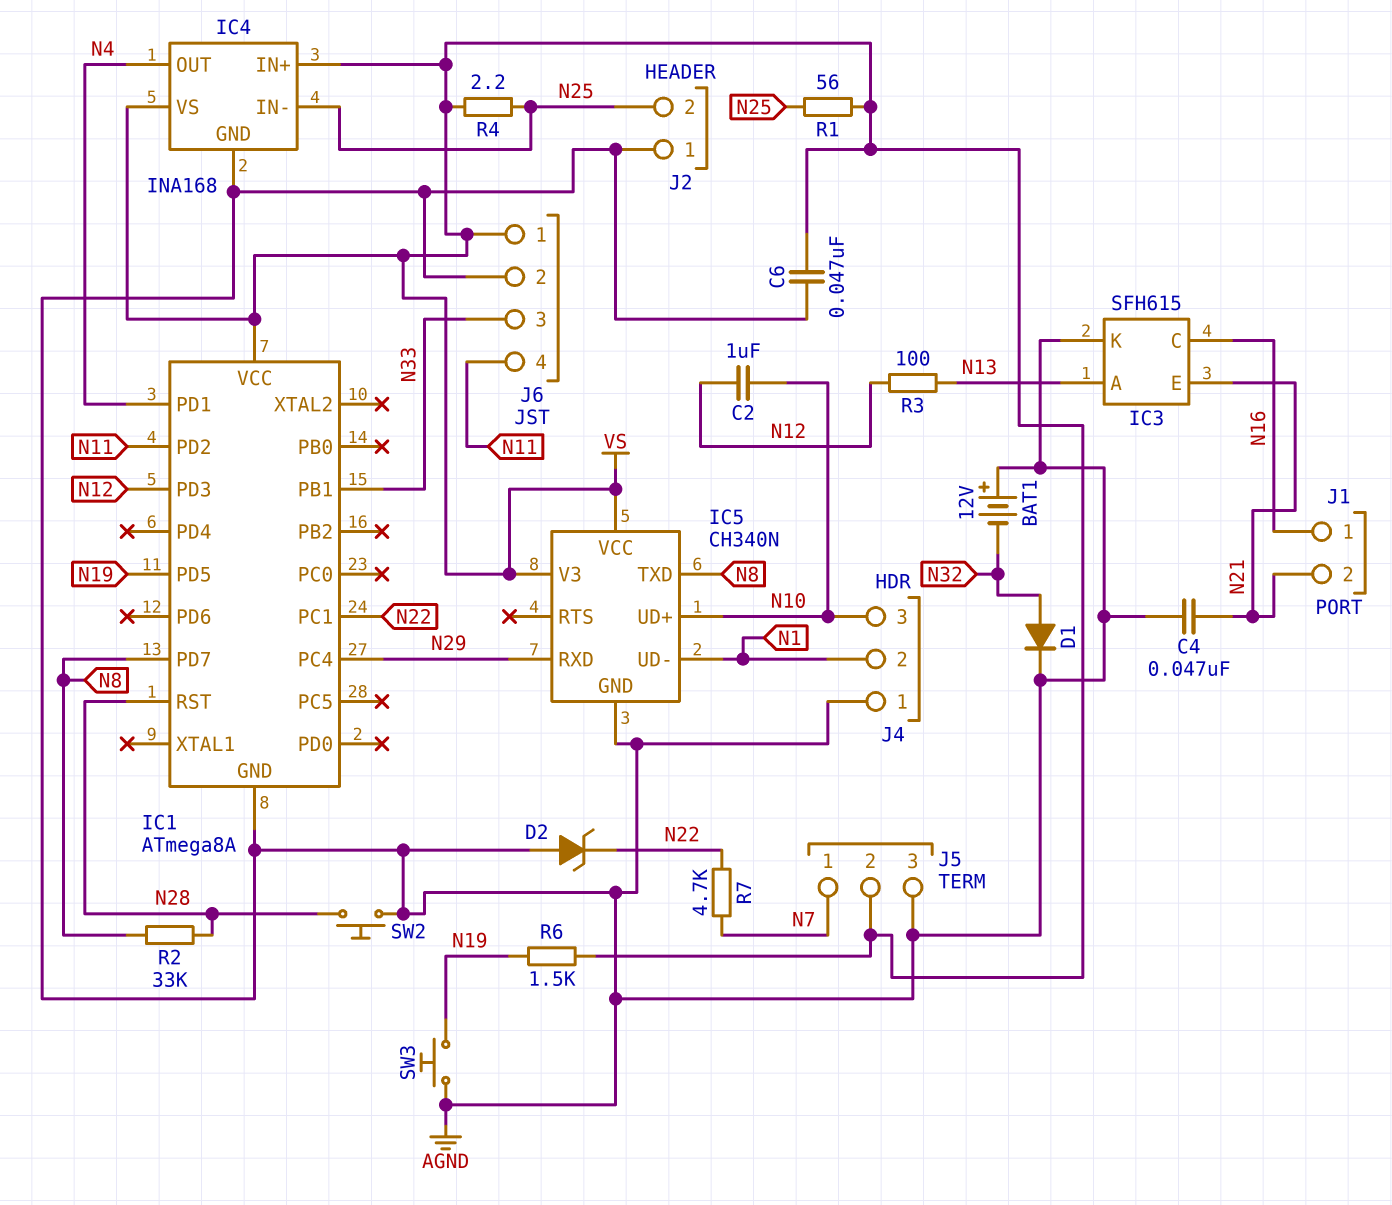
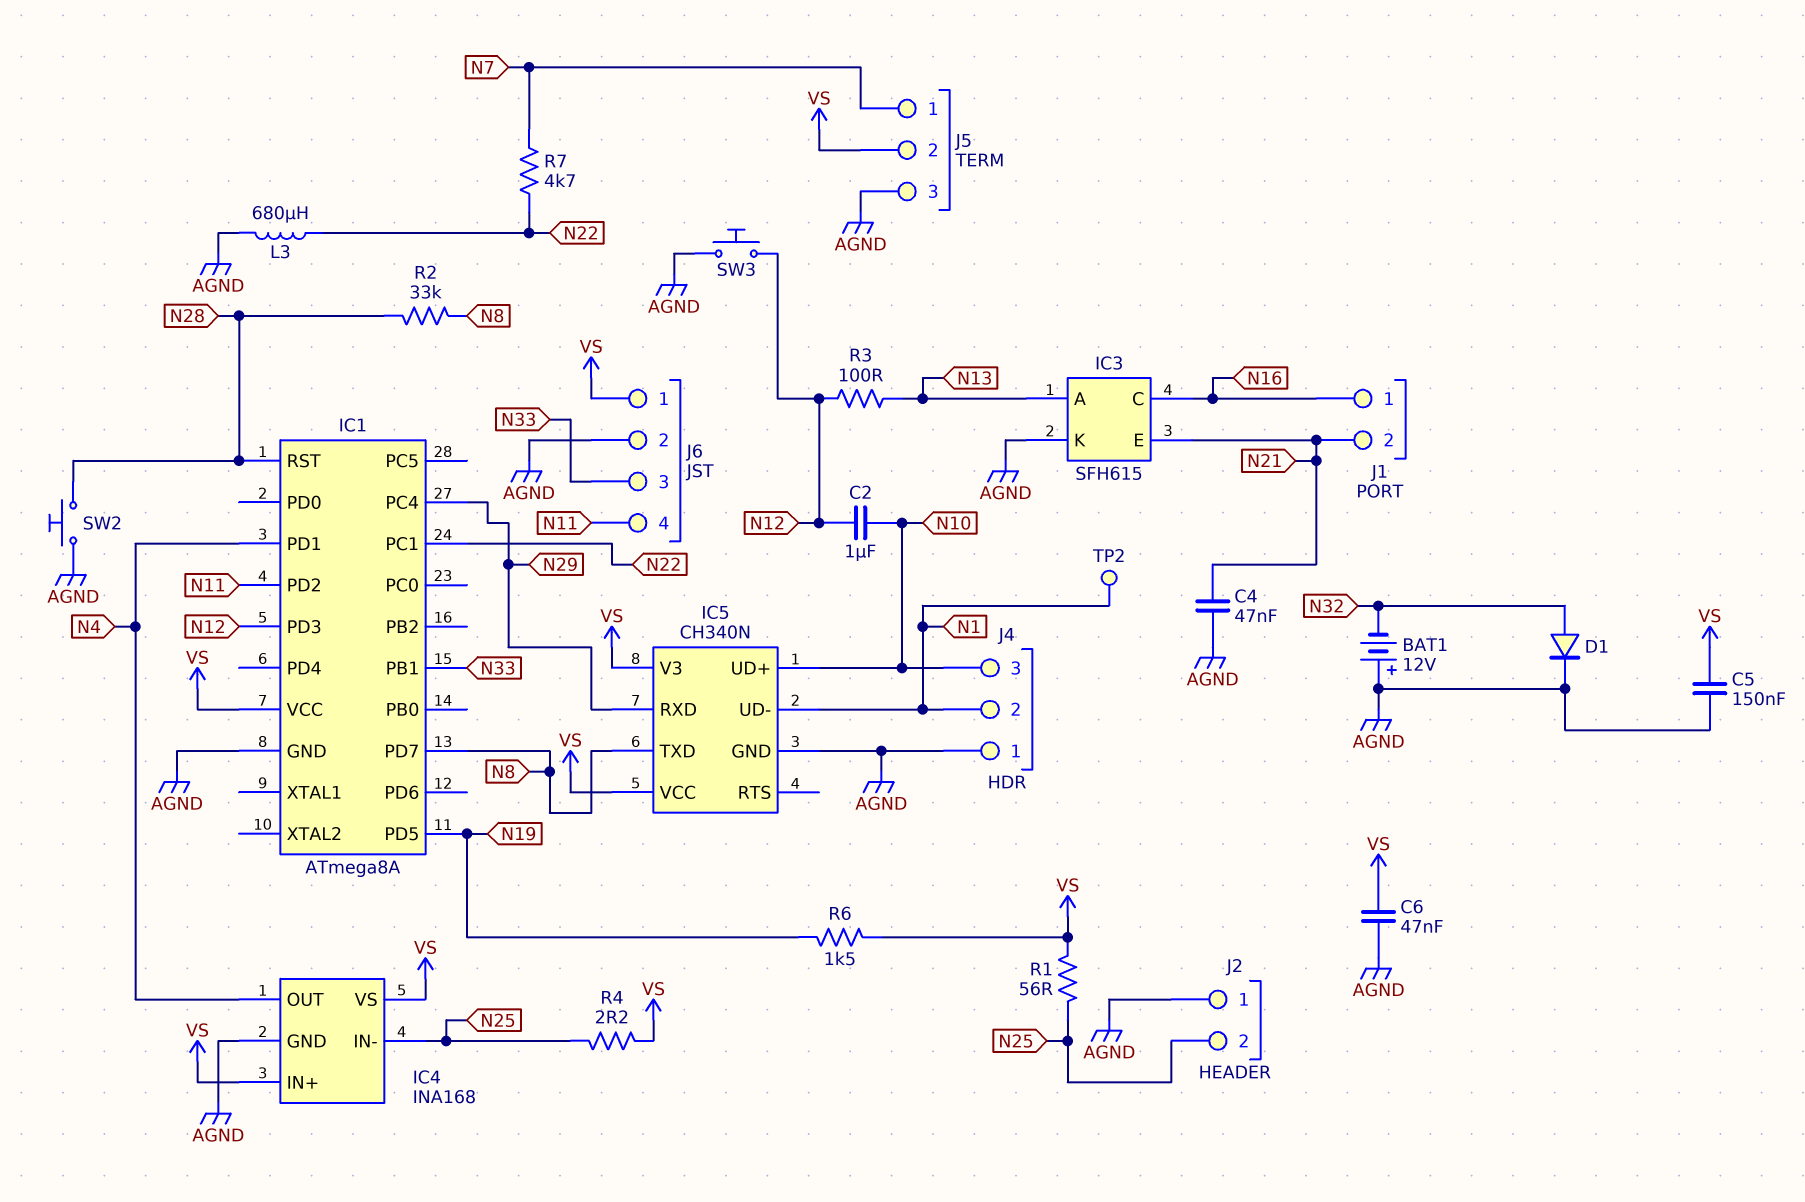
C5: none -> 150nF (AGND, VS)
D2: zener (A AGND, K N22) -> none
L3: none -> 680uH (AGND, N22)
SW3: button (AGND, N19) -> button (AGND, N12)
TP2: none -> test point (N1)

